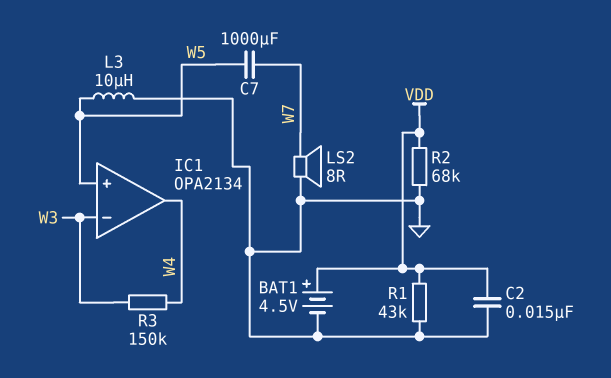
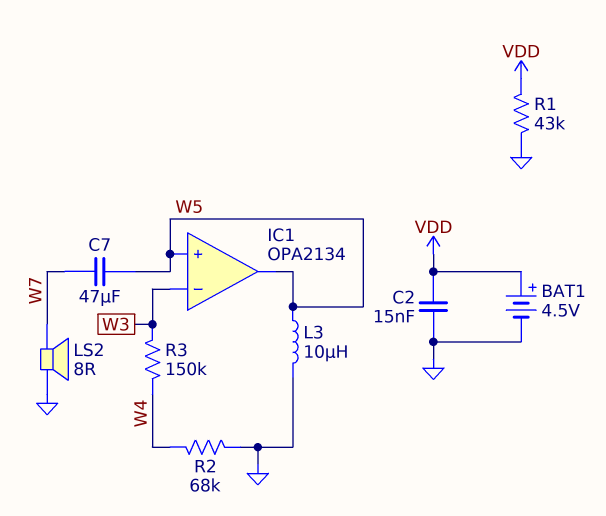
C7: 1000uF (W5, W7) -> 47uF (W5, W7)
IC1 pin out: W4 -> W5
R2: 68k (GND, VDD) -> 68k (GND, W4)

